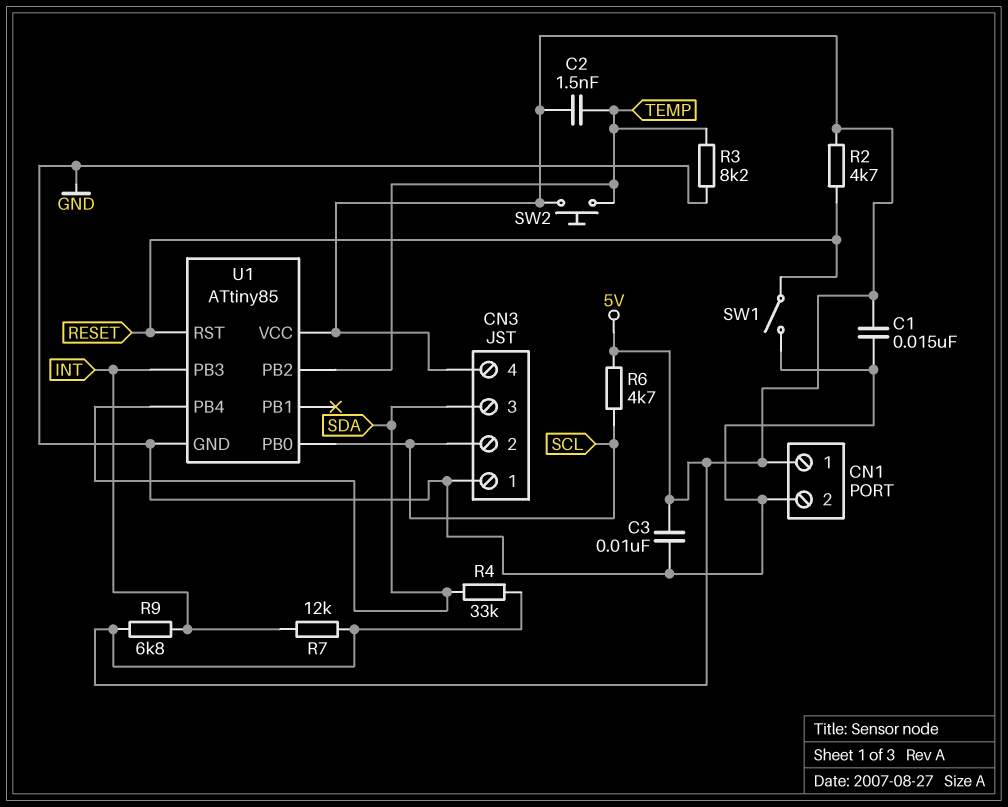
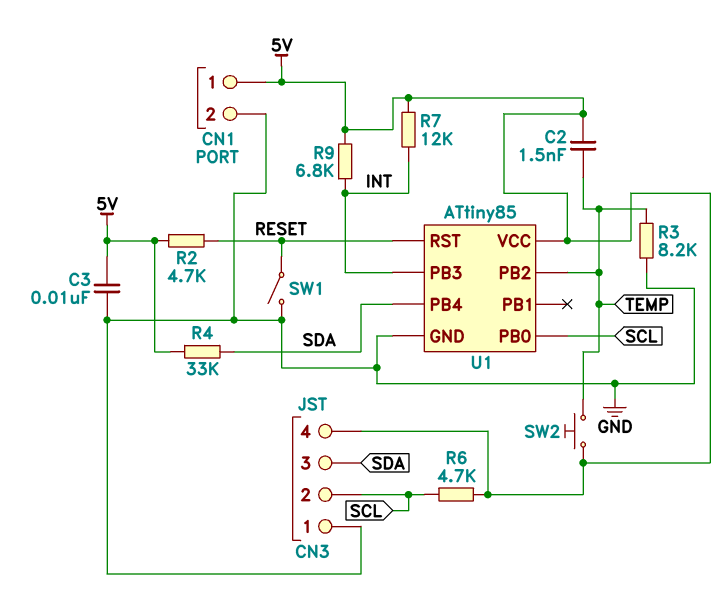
C1: 15nF (5V, GND) -> none

